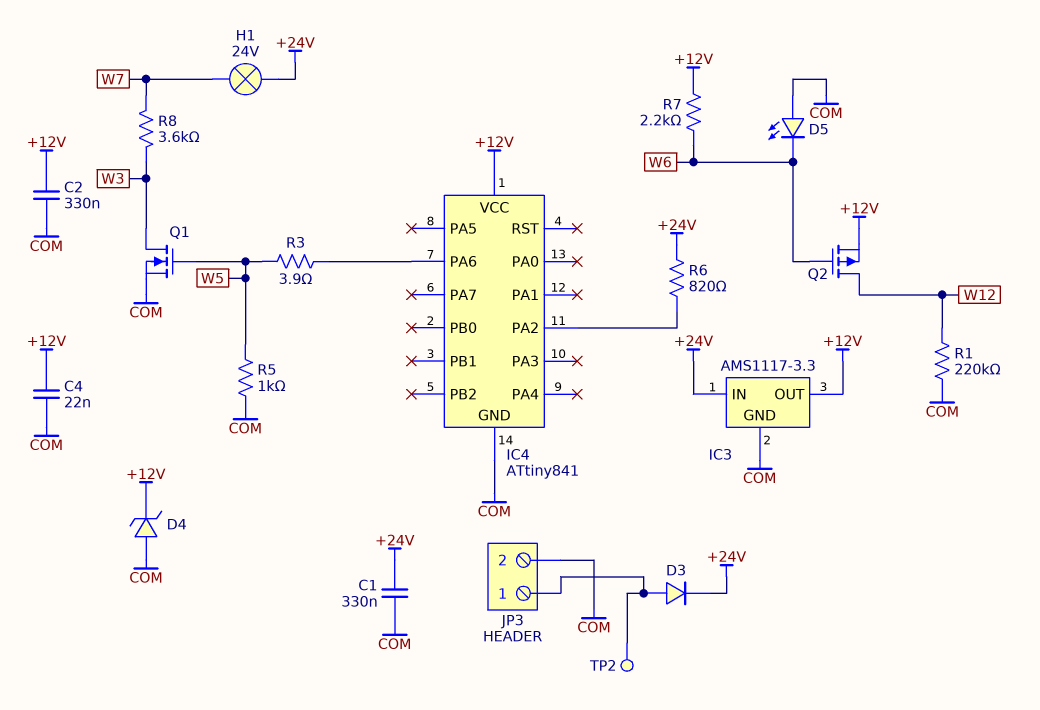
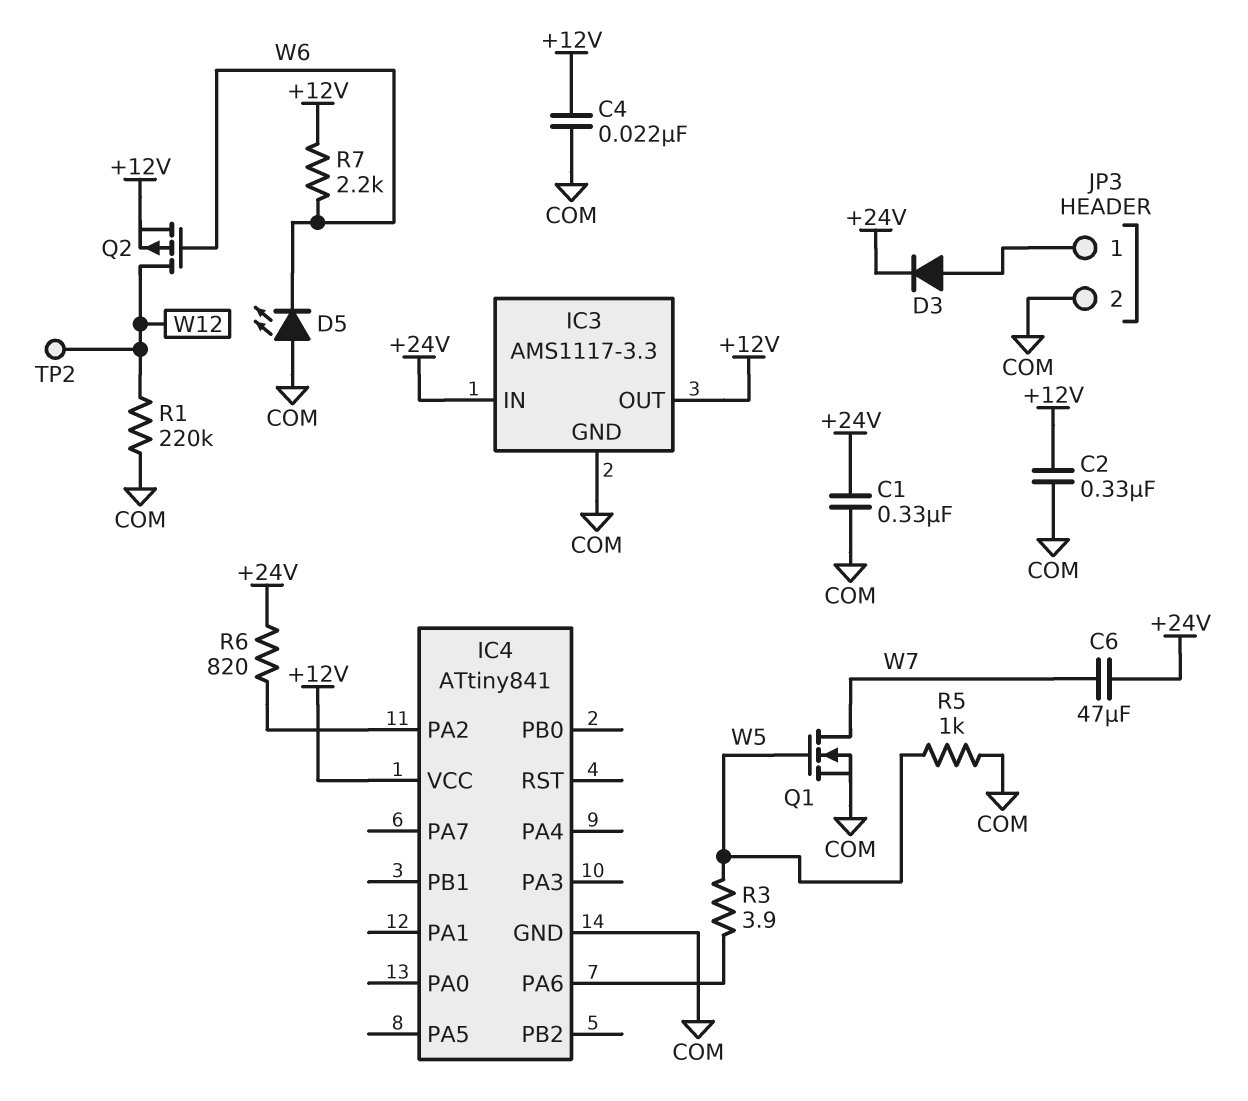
C6: none -> 47uF (+24V, W7)
D4: zener (A COM, K +12V) -> none
H1: lamp 24V (+24V, W7) -> none
Q1: NMOS (G W5, D W3, S COM) -> NMOS (G W5, D W7, S COM)
R8: 3.6k (W3, W7) -> none
TP2: test point (JP3/1) -> test point (W12)

